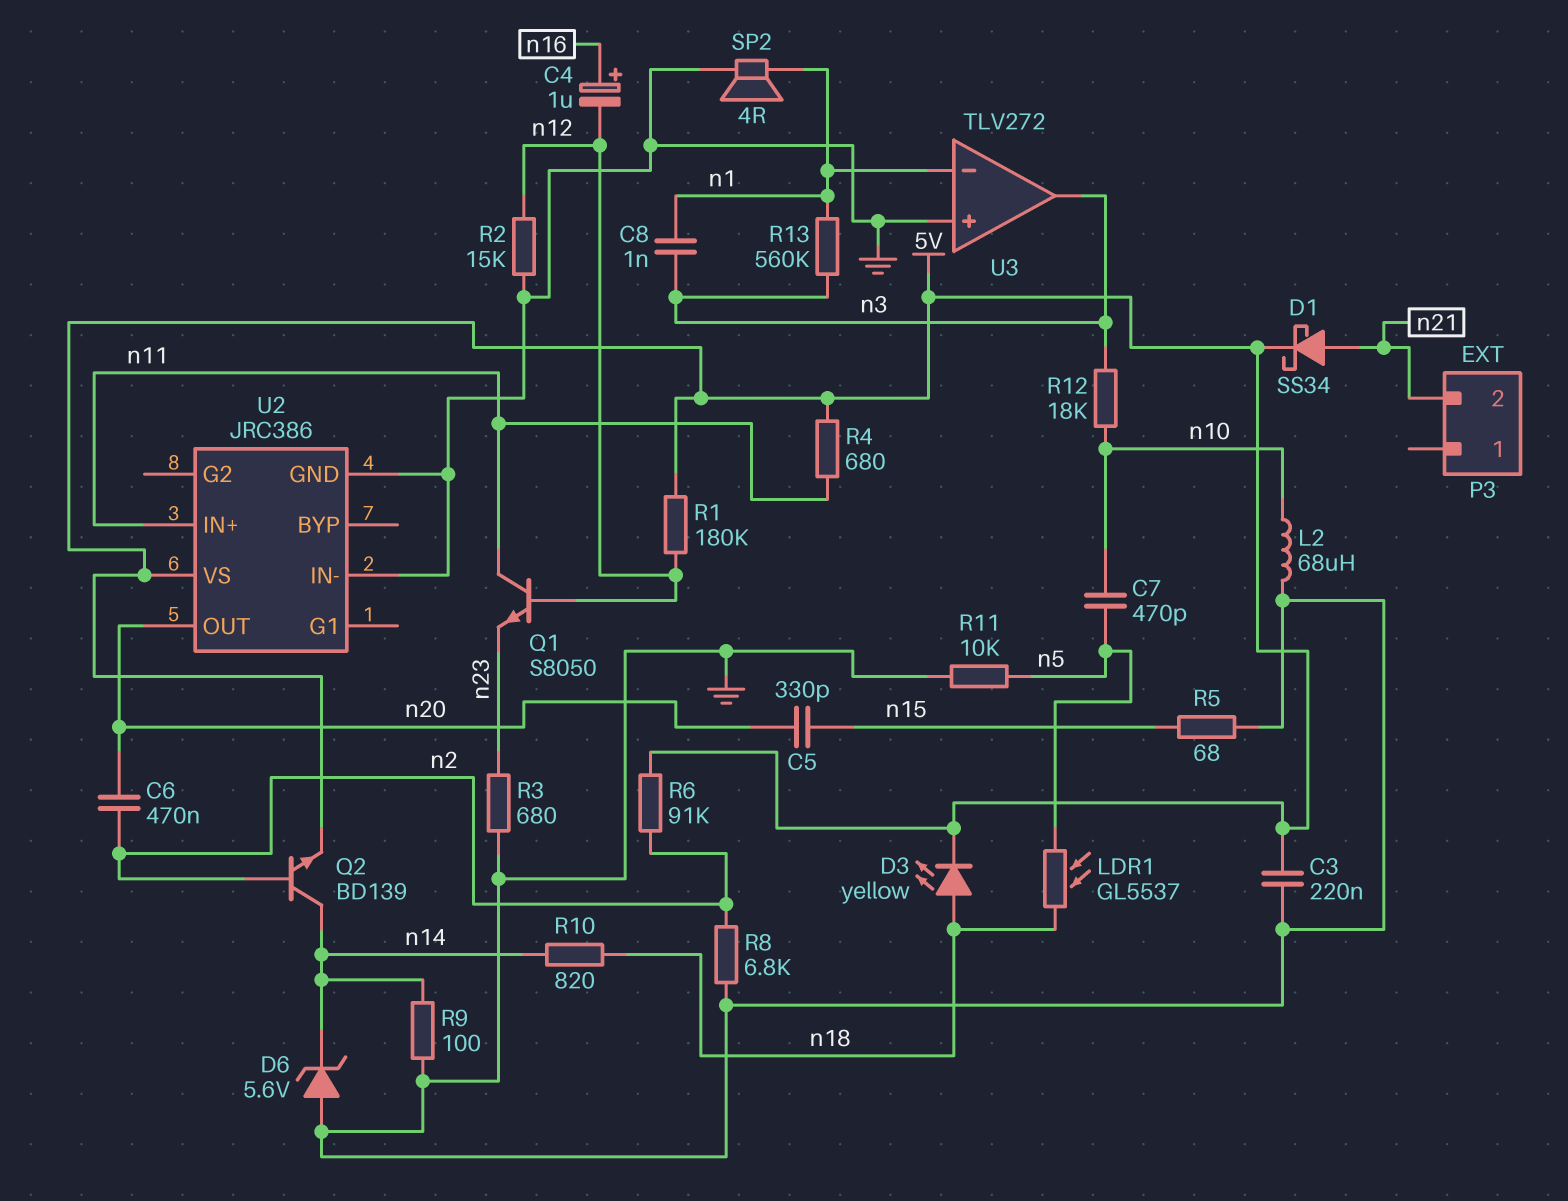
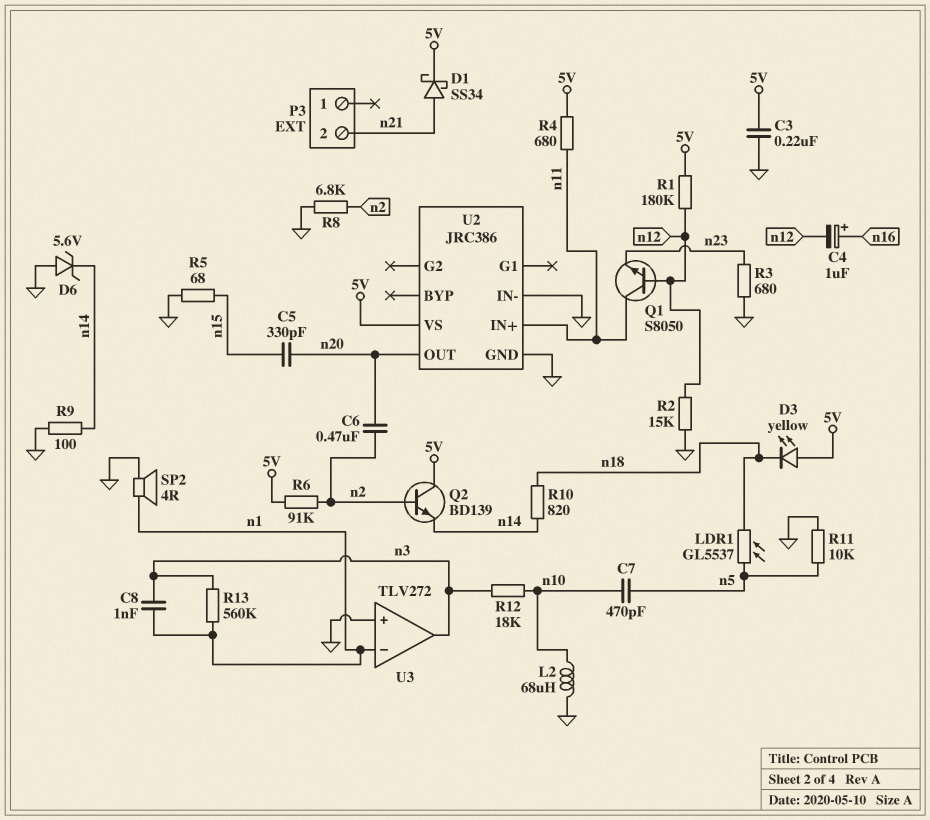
D3: LED yellow (A n18, K 5V) -> LED yellow (A 5V, K n18)
Q2: NPN BD139 (B n2, C n14, E 5V) -> NPN BD139 (B n2, C 5V, E n14)

